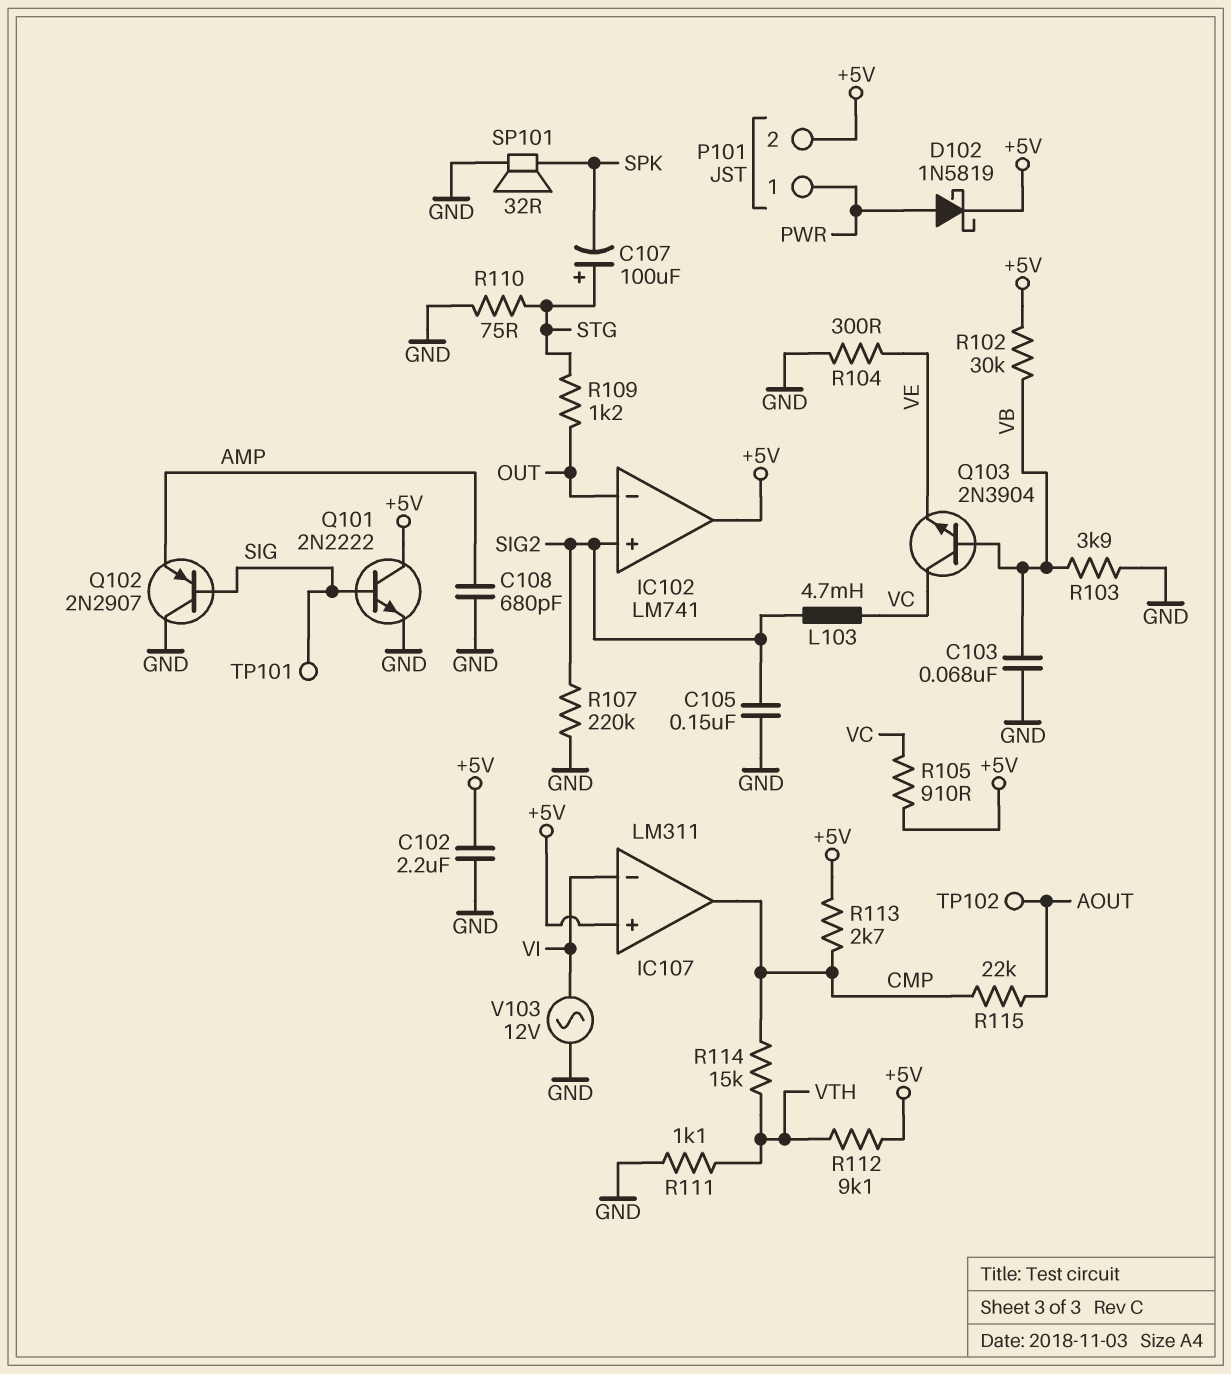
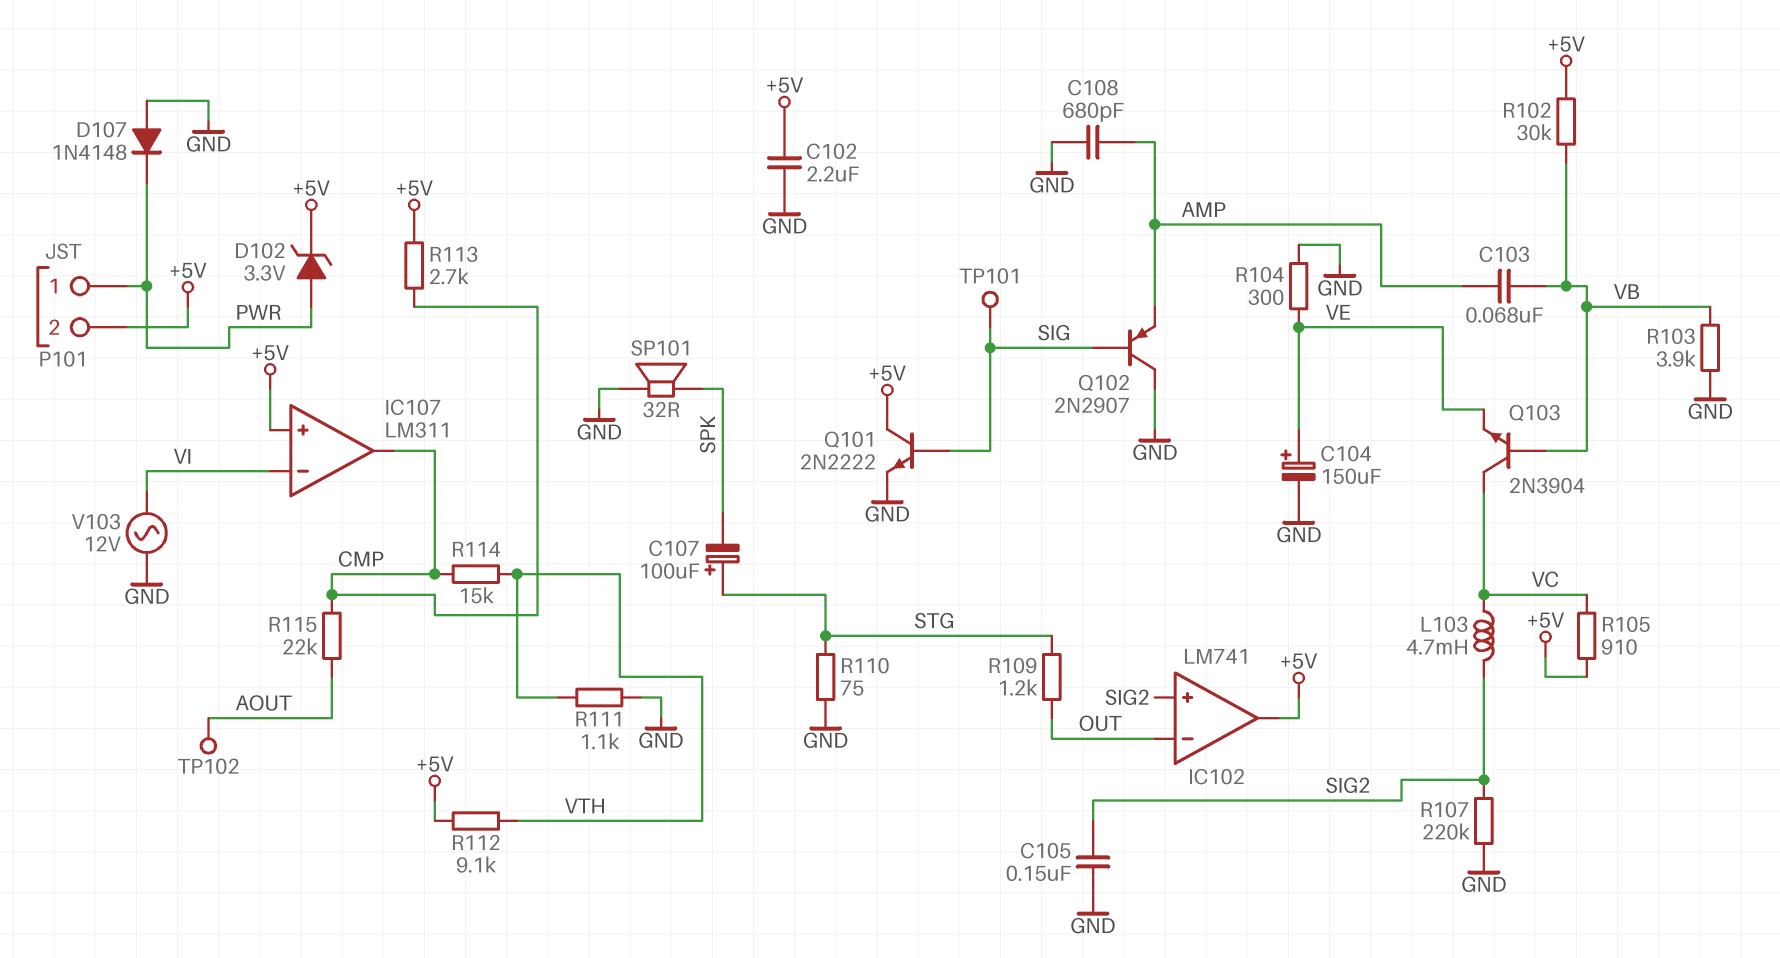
C103: 68nF (GND, VB) -> 68nF (AMP, VB)
C104: none -> 150uF (plus VE, minus GND)
D102: schottky 1N5819 (A PWR, K +5V) -> zener 3.3V (A PWR, K +5V)
D107: none -> diode 1N4148 (A GND, K PWR)

